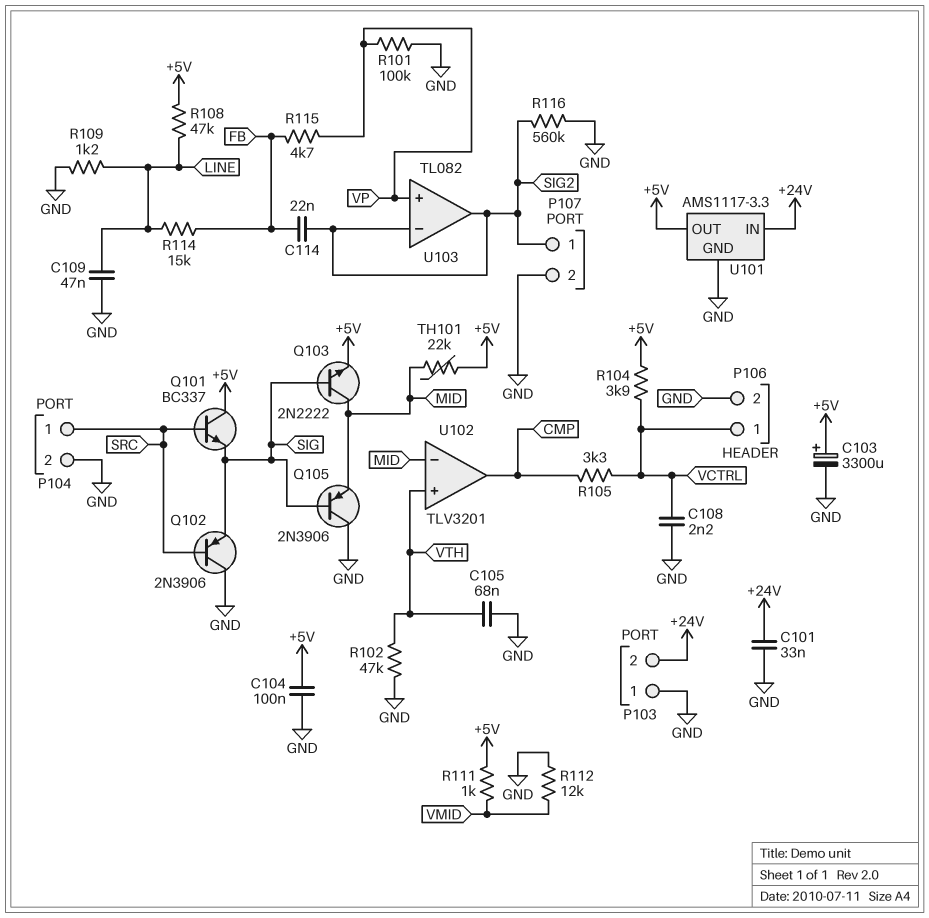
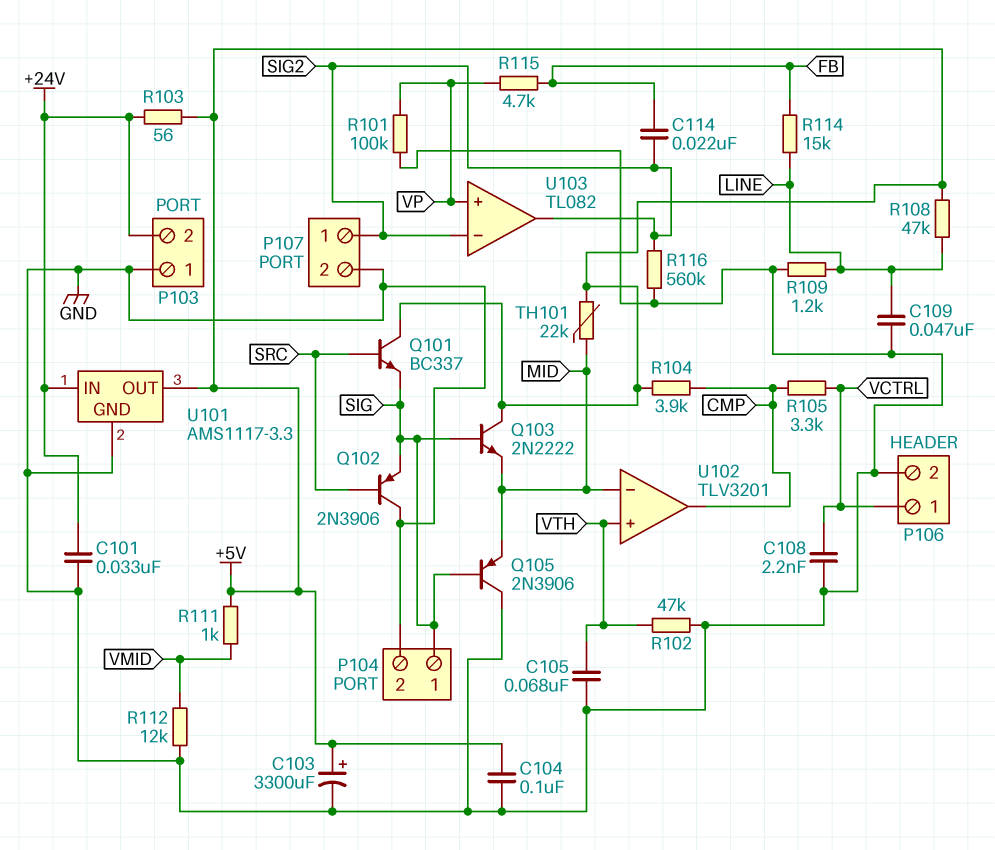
P104 pin 1: SRC -> SIG
Q103: NPN 2N2222 (B SIG, C MID, E +5V) -> NPN 2N2222 (B SIG, C +5V, E MID)
R103: none -> 56 (+5V, +24V)
R104: 3.9k (+5V, VCTRL) -> 3.9k (+5V, CMP)

